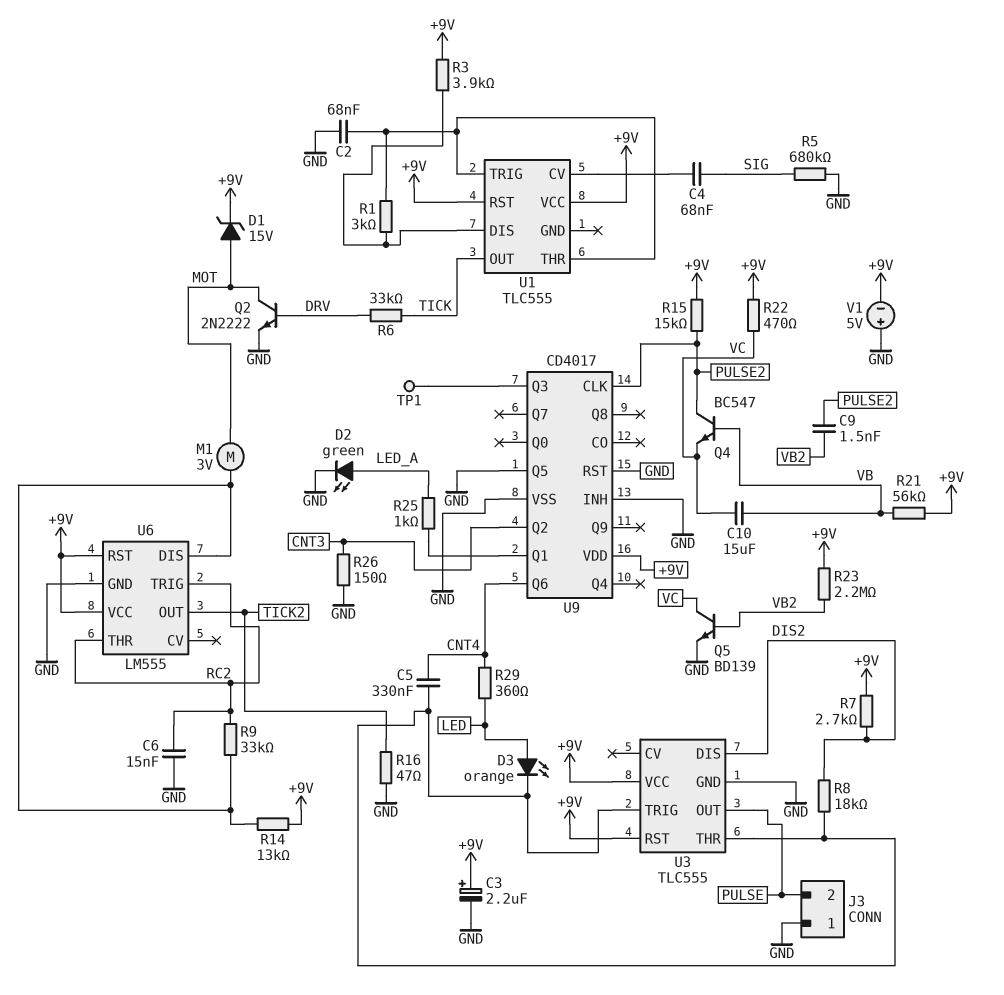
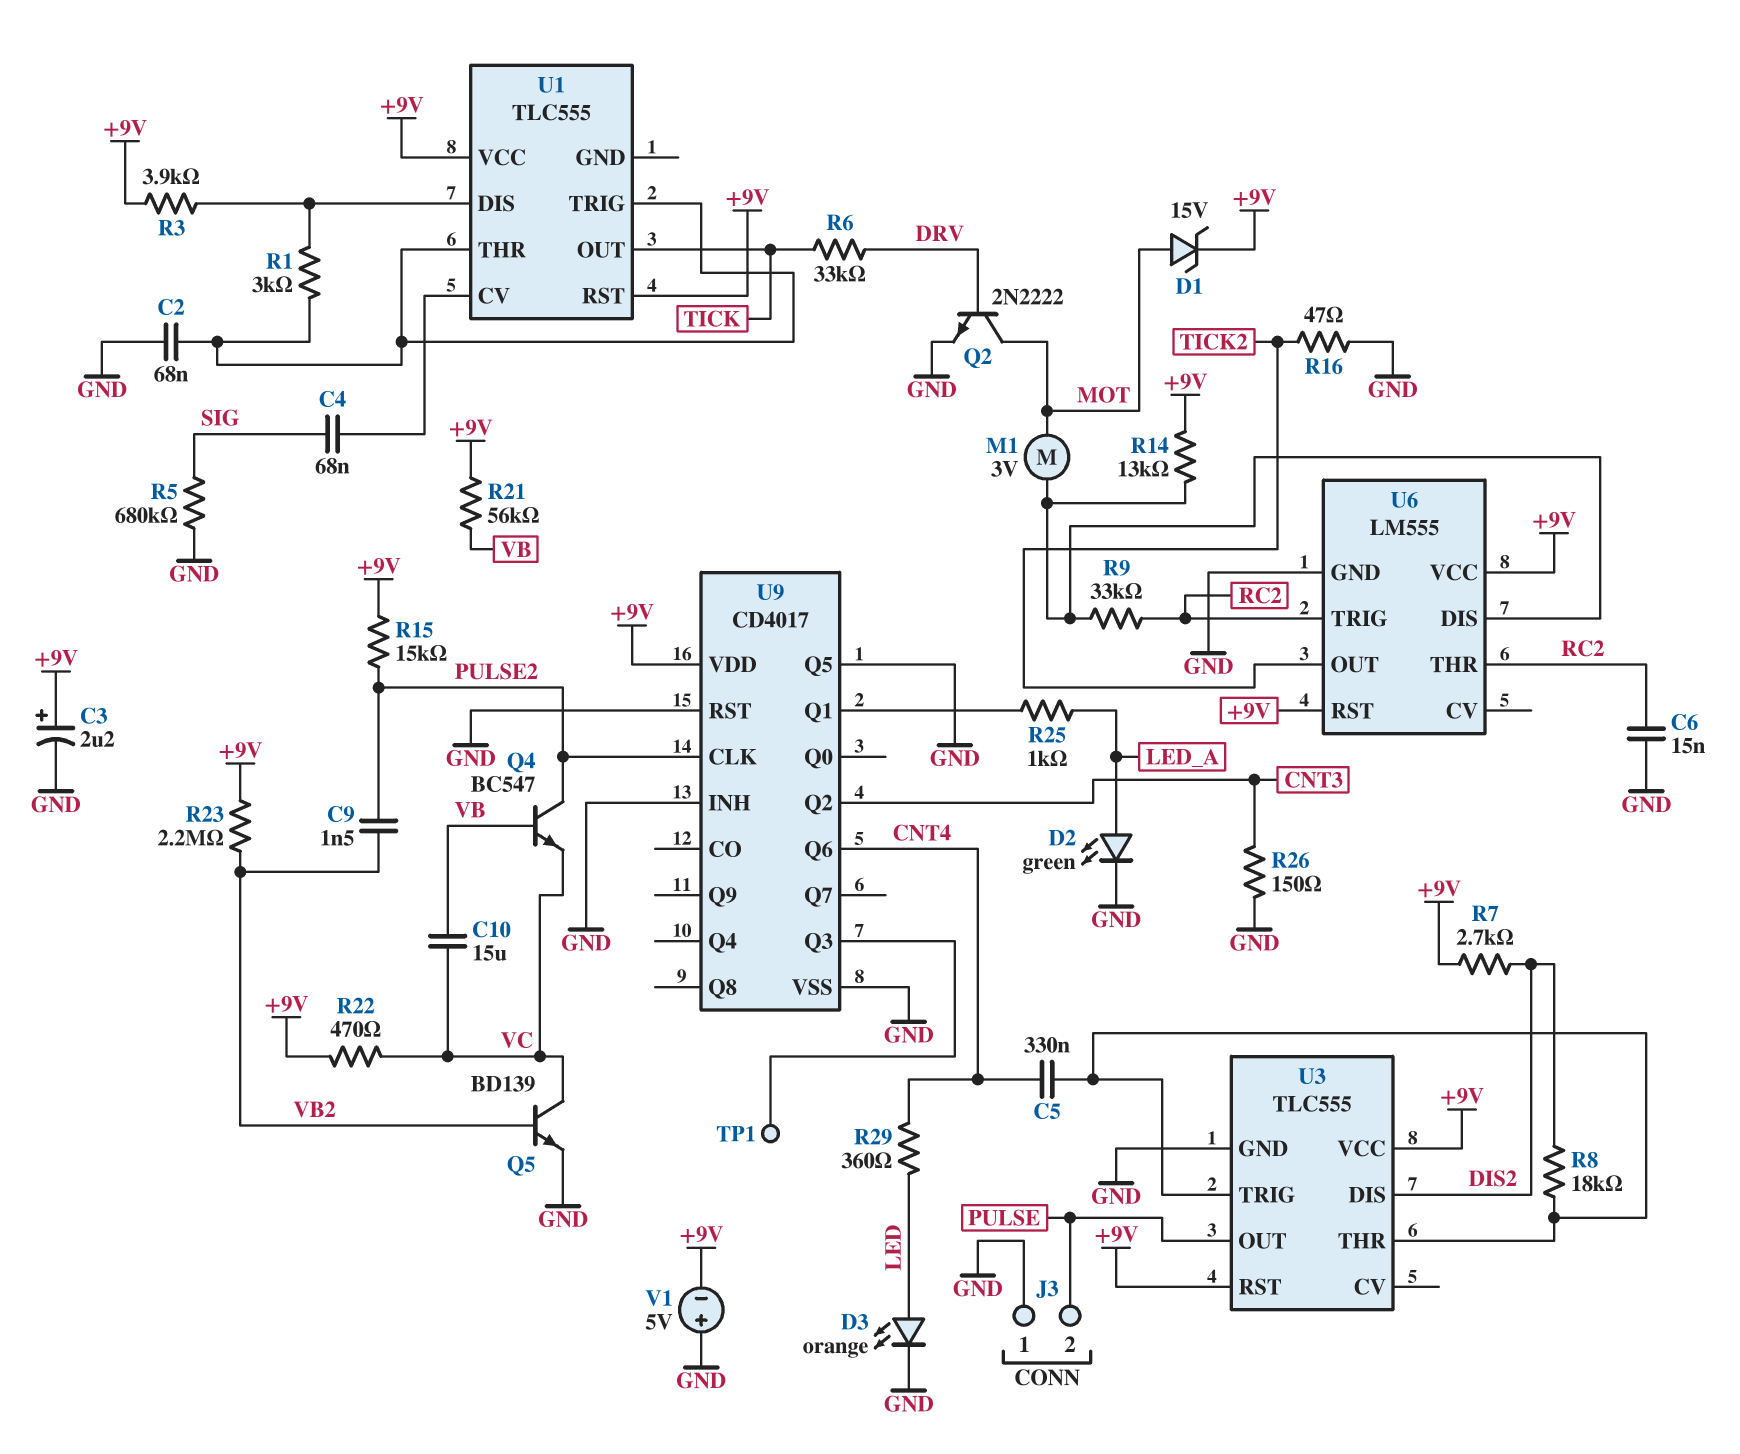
D3: LED orange (A LED, K U3/THR) -> LED orange (A LED, K GND)

